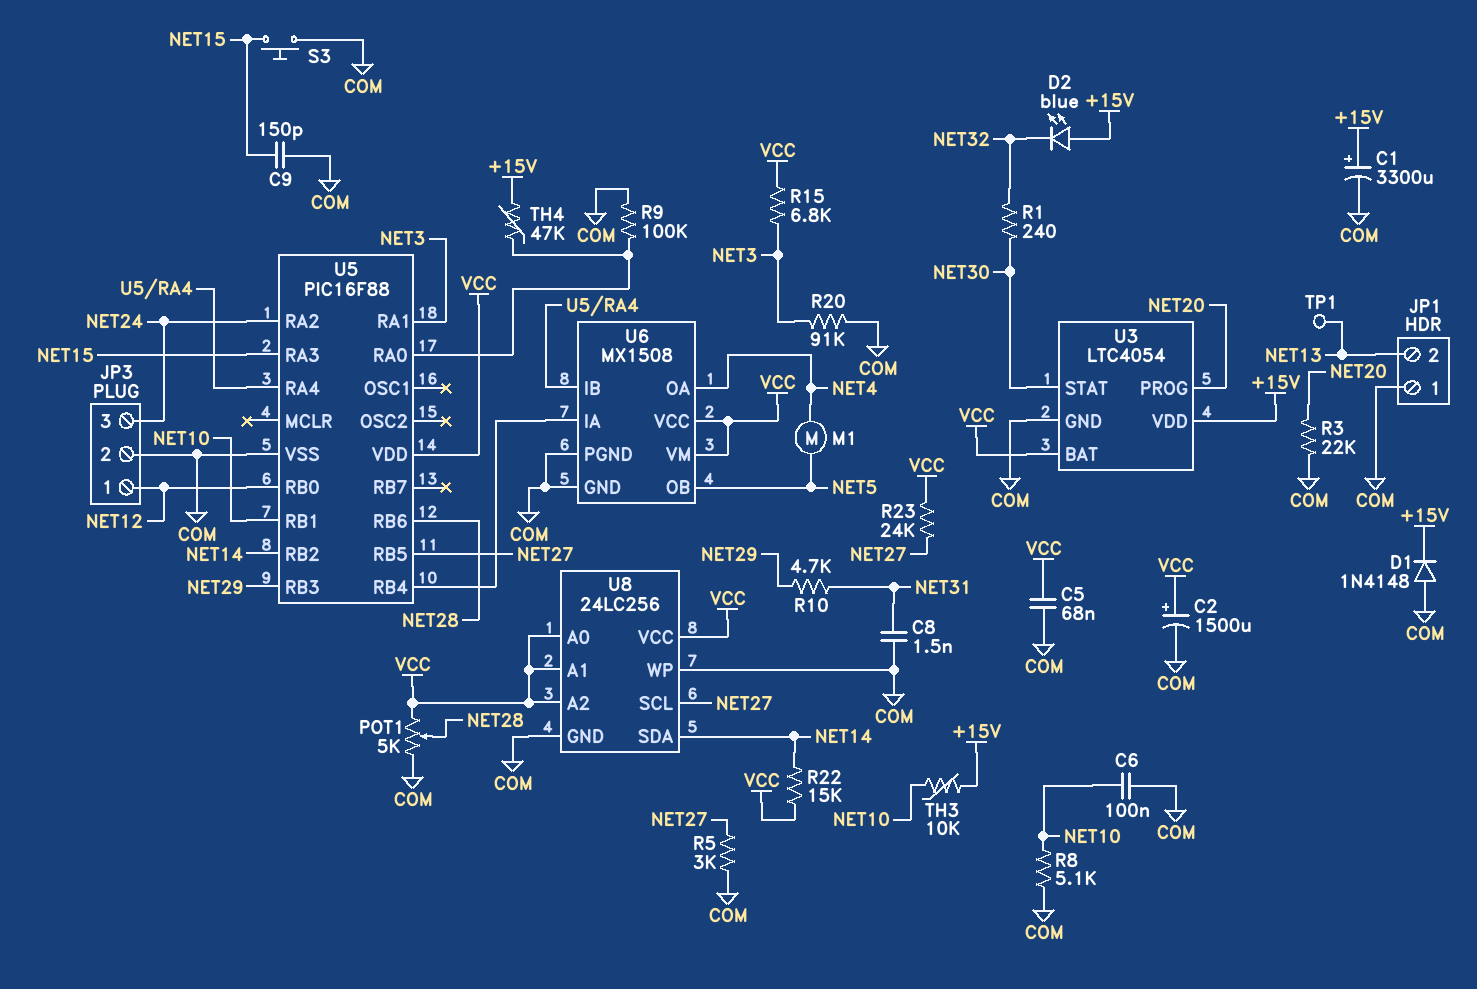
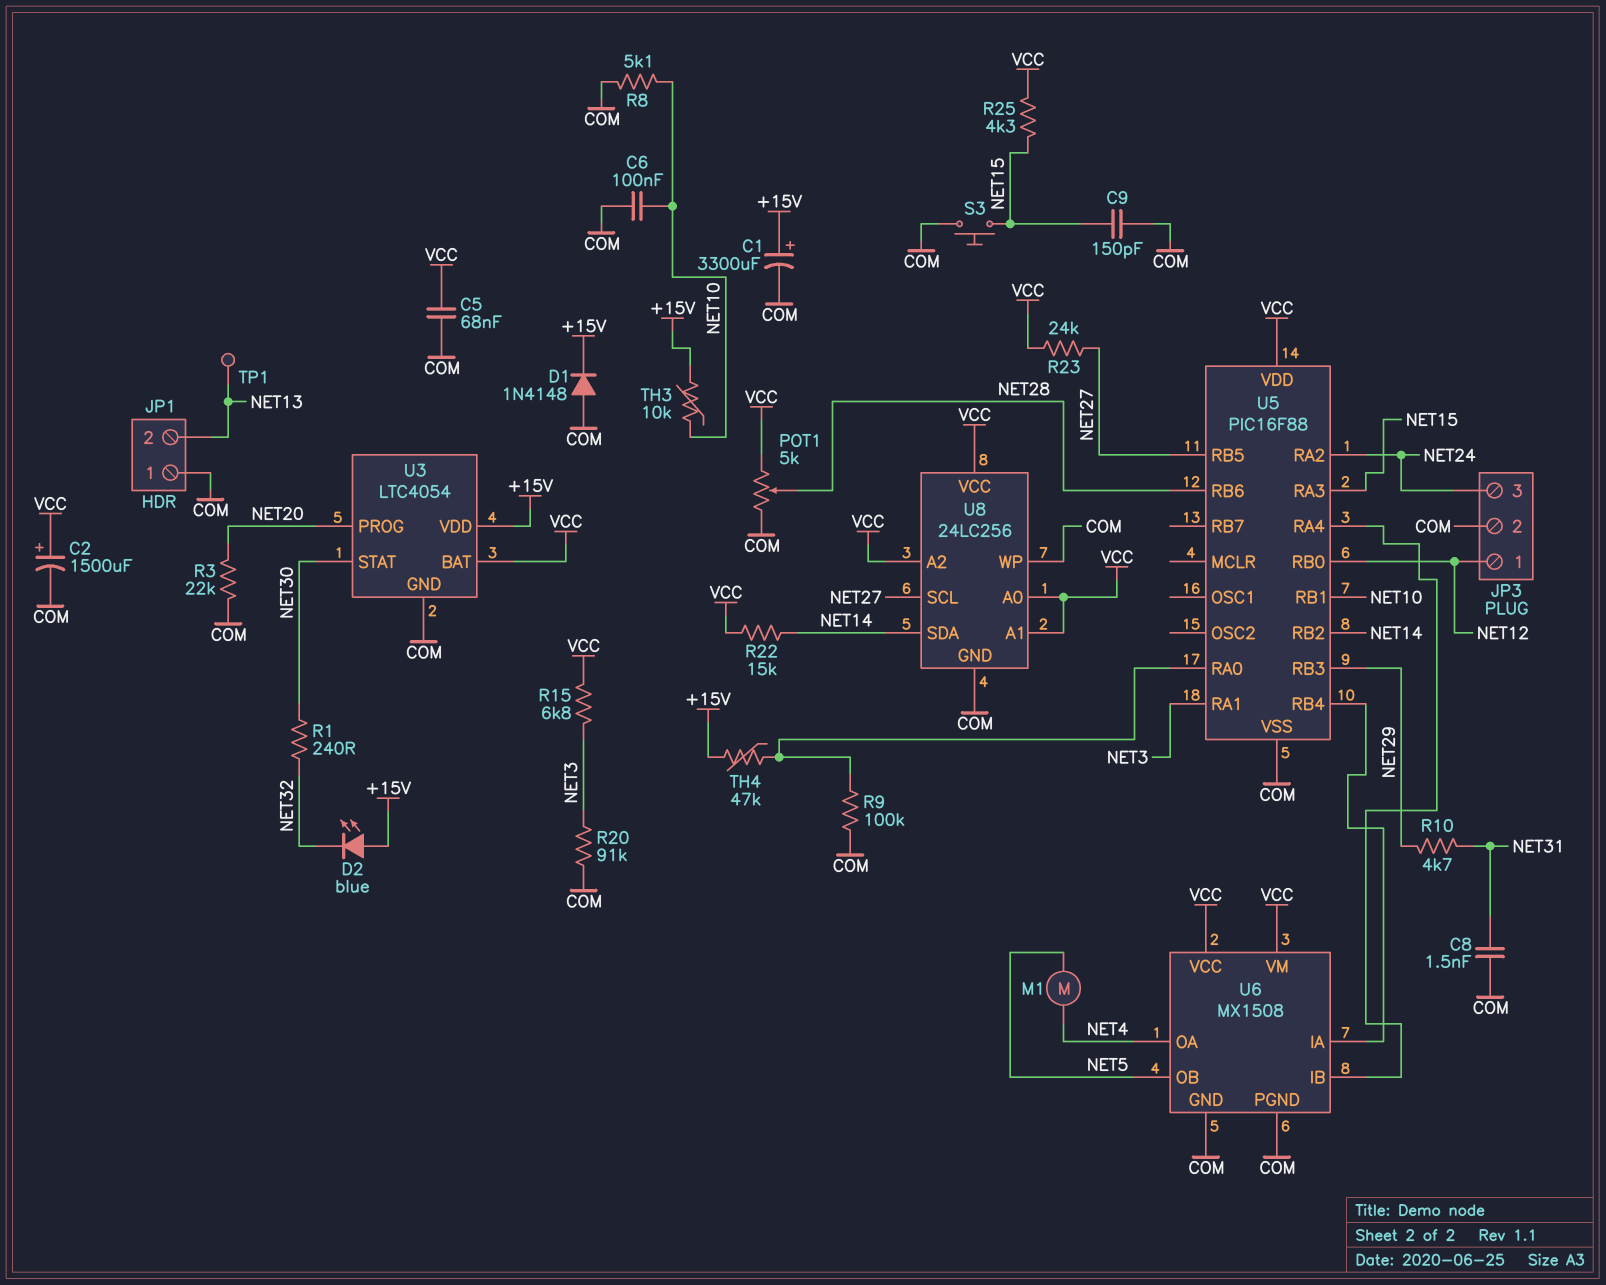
R5: 3k (COM, NET27) -> none
R25: none -> 4.3k (NET15, VCC)

